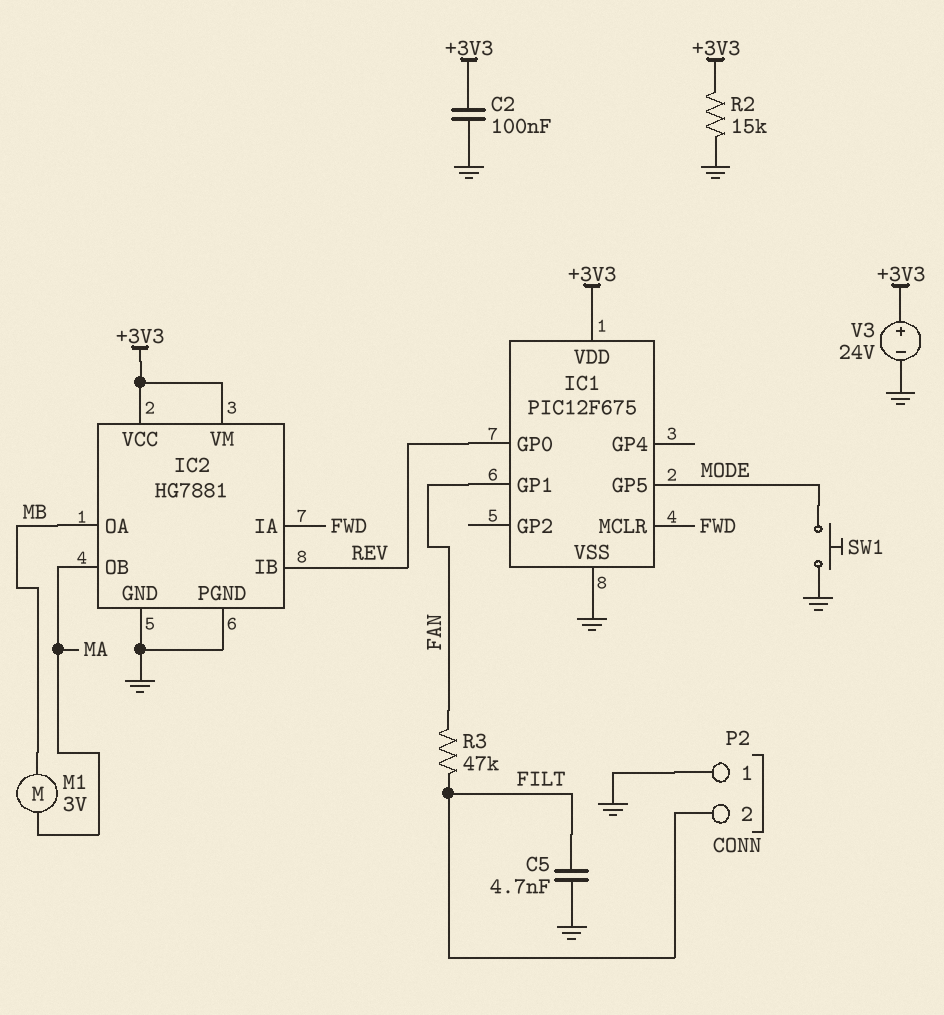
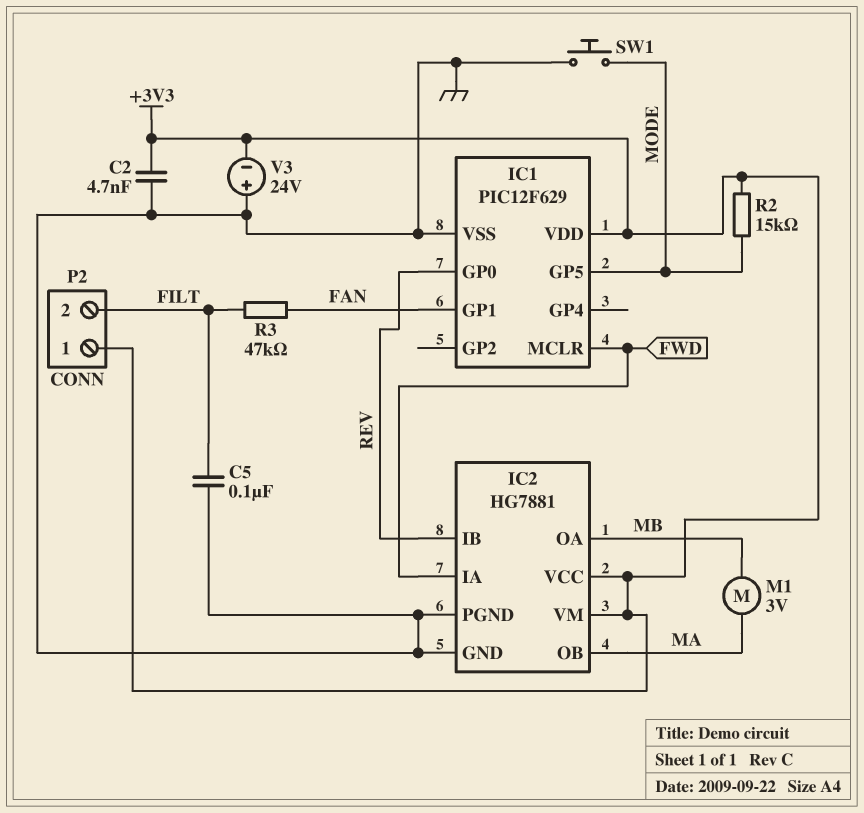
C2: 100nF (+3V3, GND) -> 4.7nF (+3V3, GND)
C5: 4.7nF (FILT, GND) -> 100nF (FILT, GND)
IC1: PIC12F675 -> PIC12F629
P2 pin 1: GND -> +3V3
R2: 15k (+3V3, GND) -> 15k (+3V3, MODE)
V3: 24V (plus +3V3, minus GND) -> 24V (plus GND, minus +3V3)

